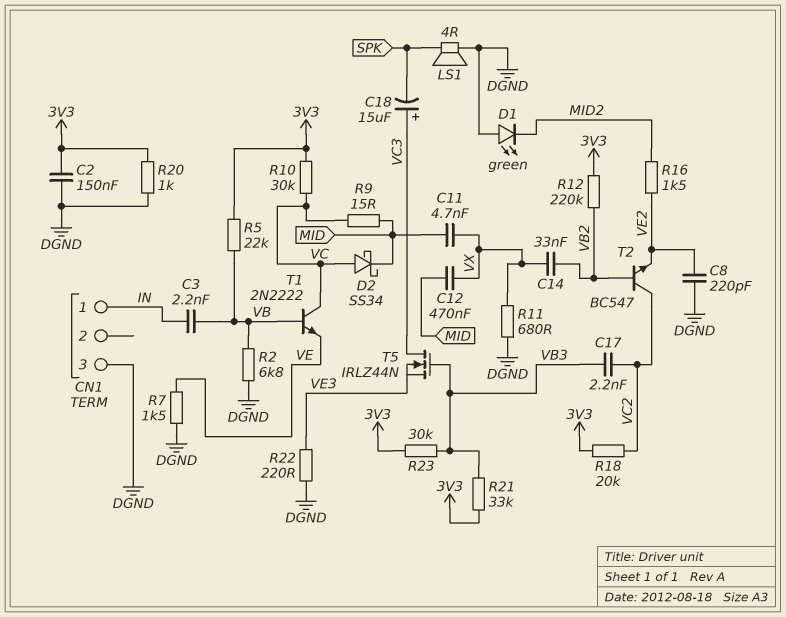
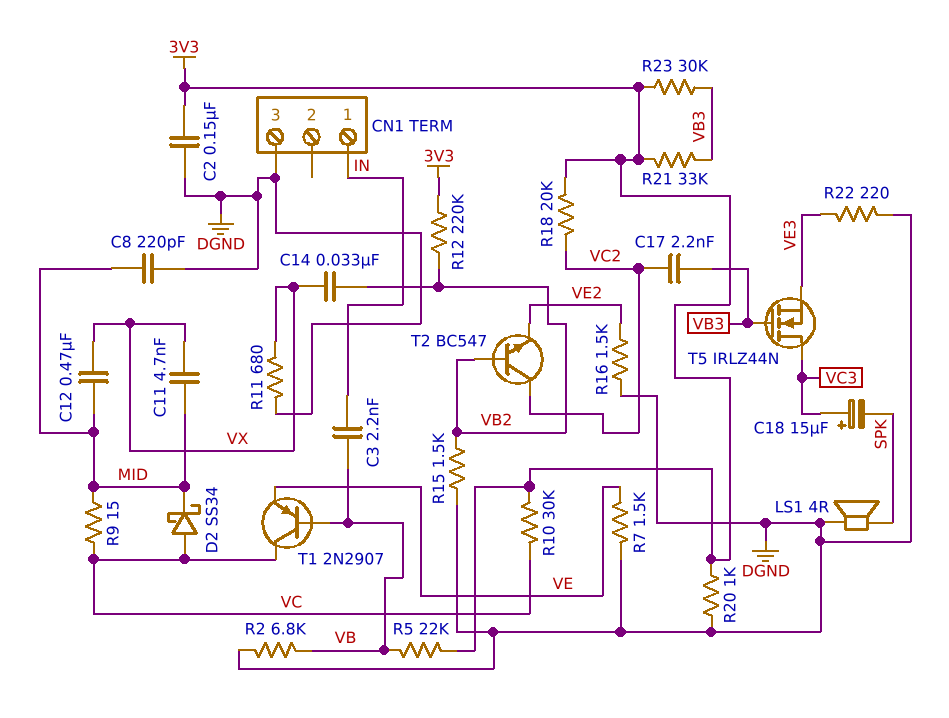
C8: 220pF (DGND, VE2) -> 220pF (DGND, MID)
D1: LED green (A DGND, K MID2) -> none
R15: none -> 1.5k (DGND, VB2)
R16: 1.5k (MID2, VE2) -> 1.5k (DGND, VE2)
T1: NPN 2N2222 (B VB, C VC, E VE) -> PNP 2N2907 (B VB, C VC, E VE)

